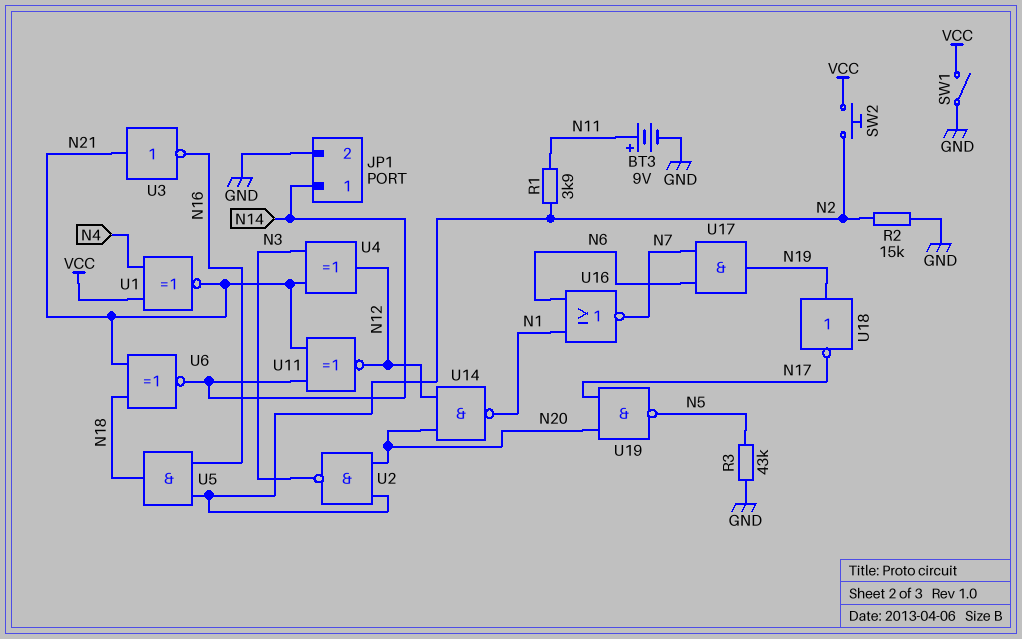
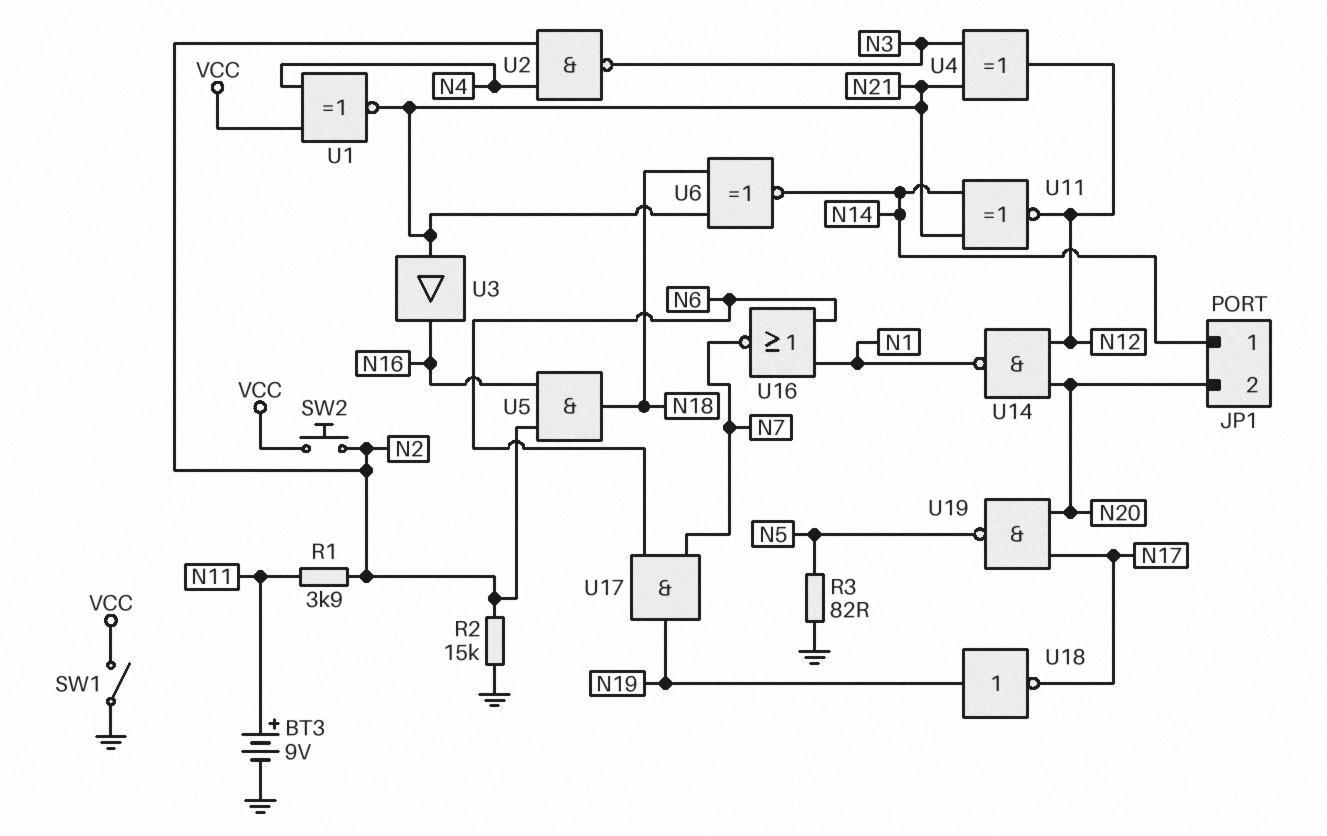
JP1 pin 2: GND -> N20
R3: 43k (GND, N5) -> 82 (GND, N5)
U2: NAND (in N2, in N20, out N3) -> NAND (in N2, in N4, out N3)
U3: NOT (in N21, out N16) -> buffer (in N21, out N16)

